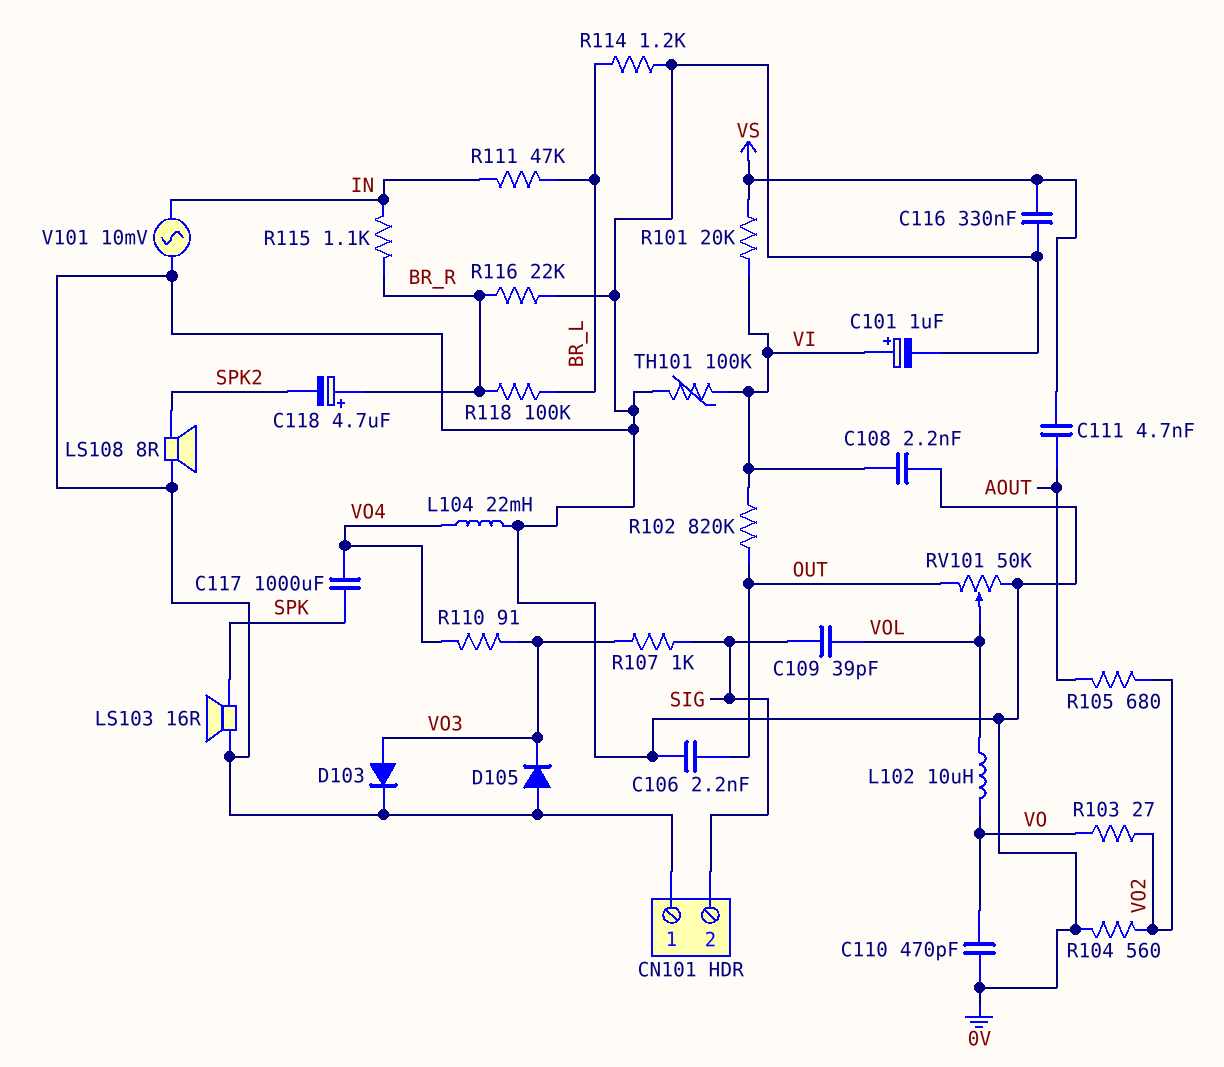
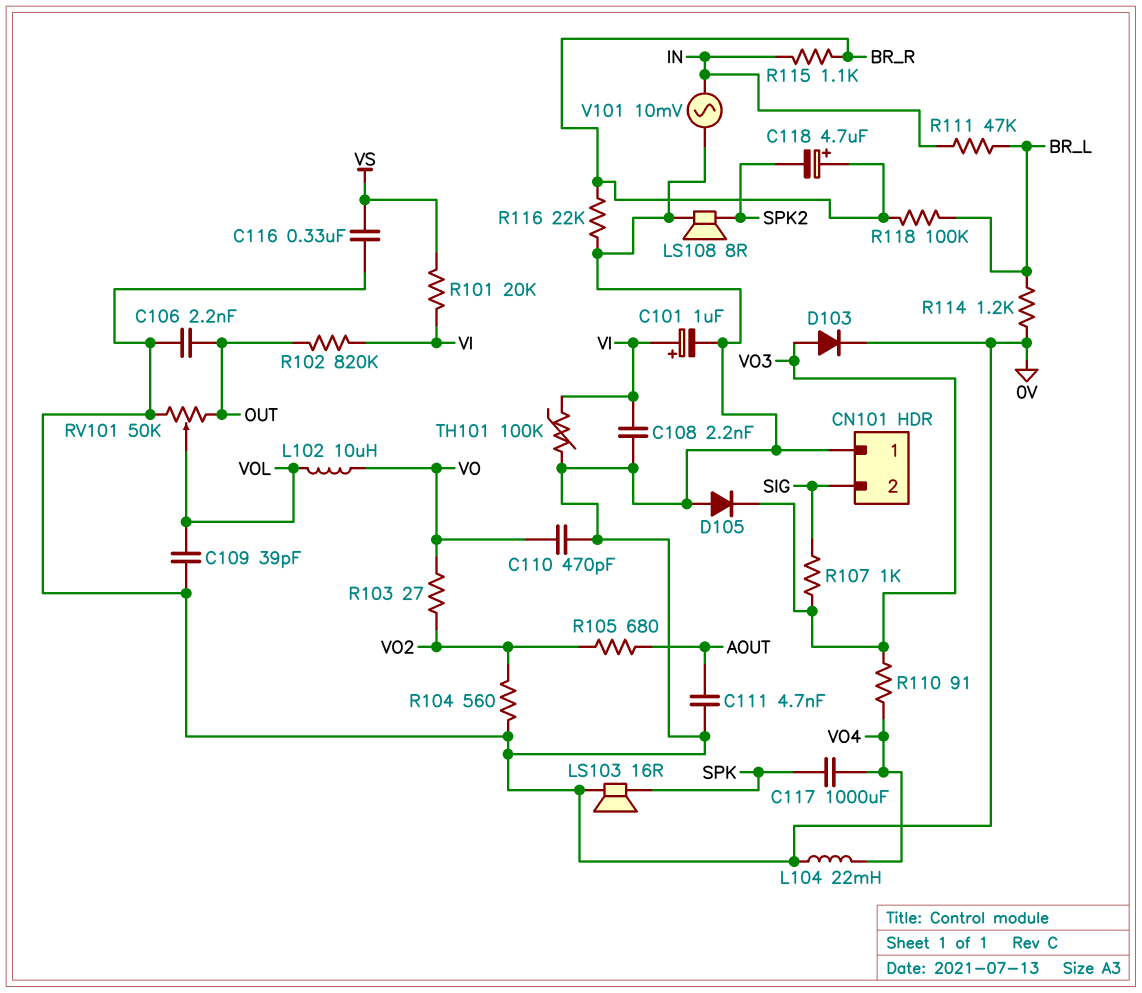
C109: 39pF (SIG, VOL) -> 39pF (0V, VOL)
C111: 4.7nF (AOUT, VS) -> 4.7nF (0V, AOUT)

